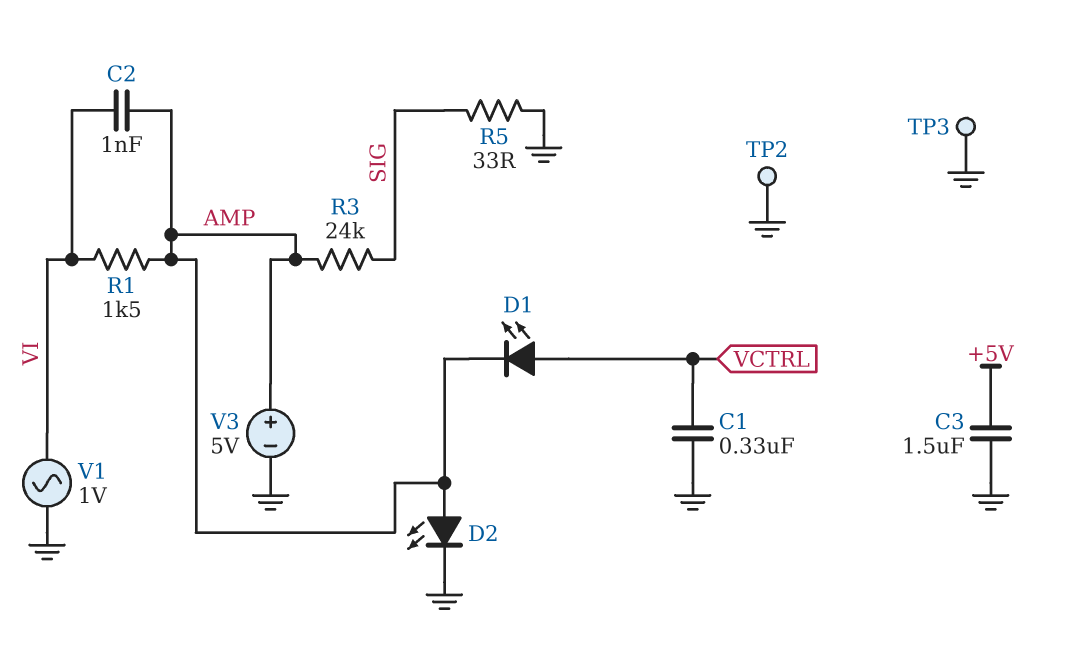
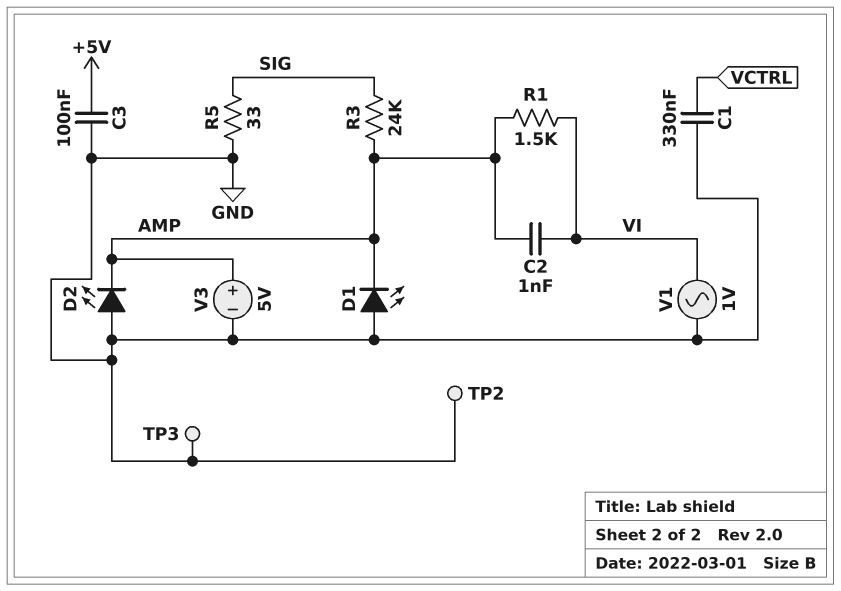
C3: 1.5uF (+5V, GND) -> 100nF (+5V, GND)
D1: LED (A VCTRL, K AMP) -> LED (A GND, K AMP)
D2: LED (A AMP, K GND) -> LED (A GND, K AMP)

